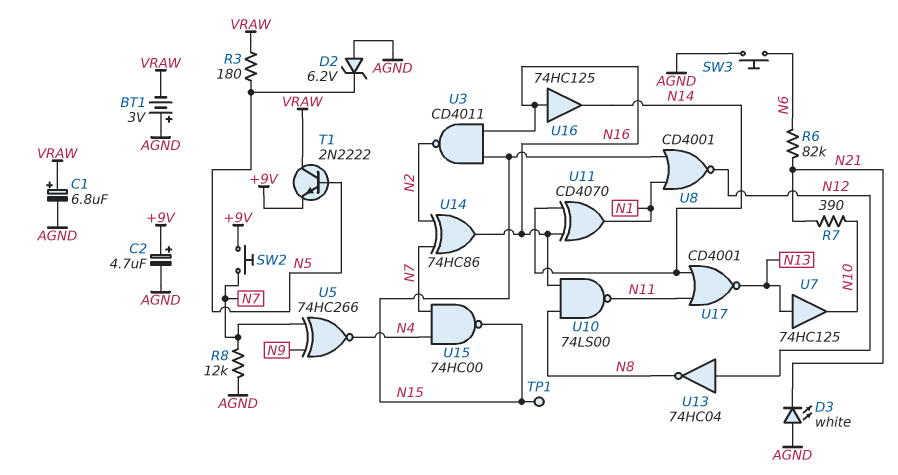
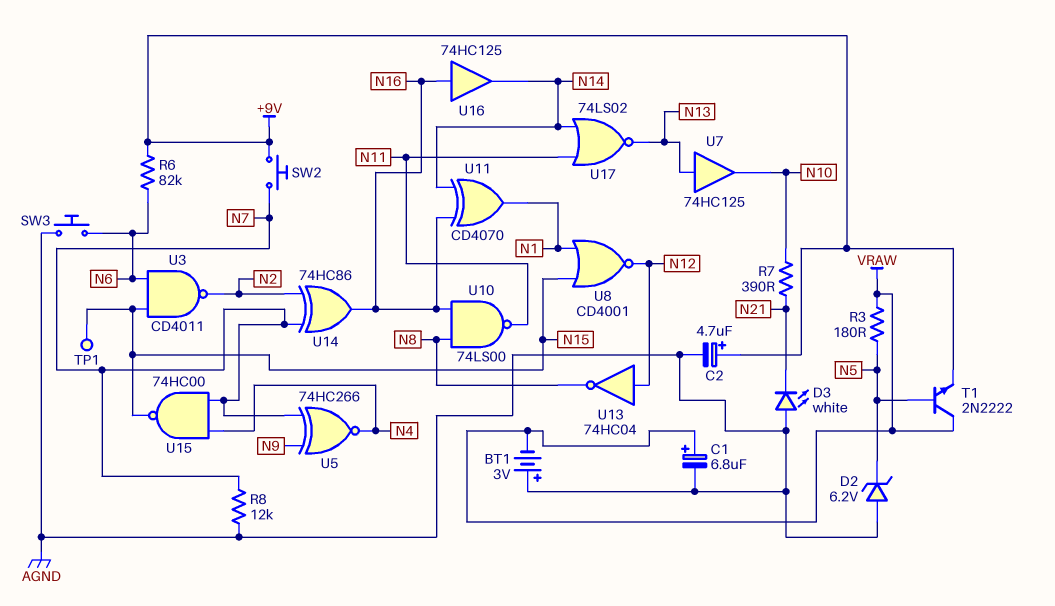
R6: 82k (N6, N21) -> 82k (+9V, N6)
U3: NAND CD4011 (in N15, in N16, out N2) -> NAND CD4011 (in N6, in N15, out N2)
U17: NOR CD4001 (in N11, in N14, out N13) -> NOR 74LS02 (in N11, in N14, out N13)

